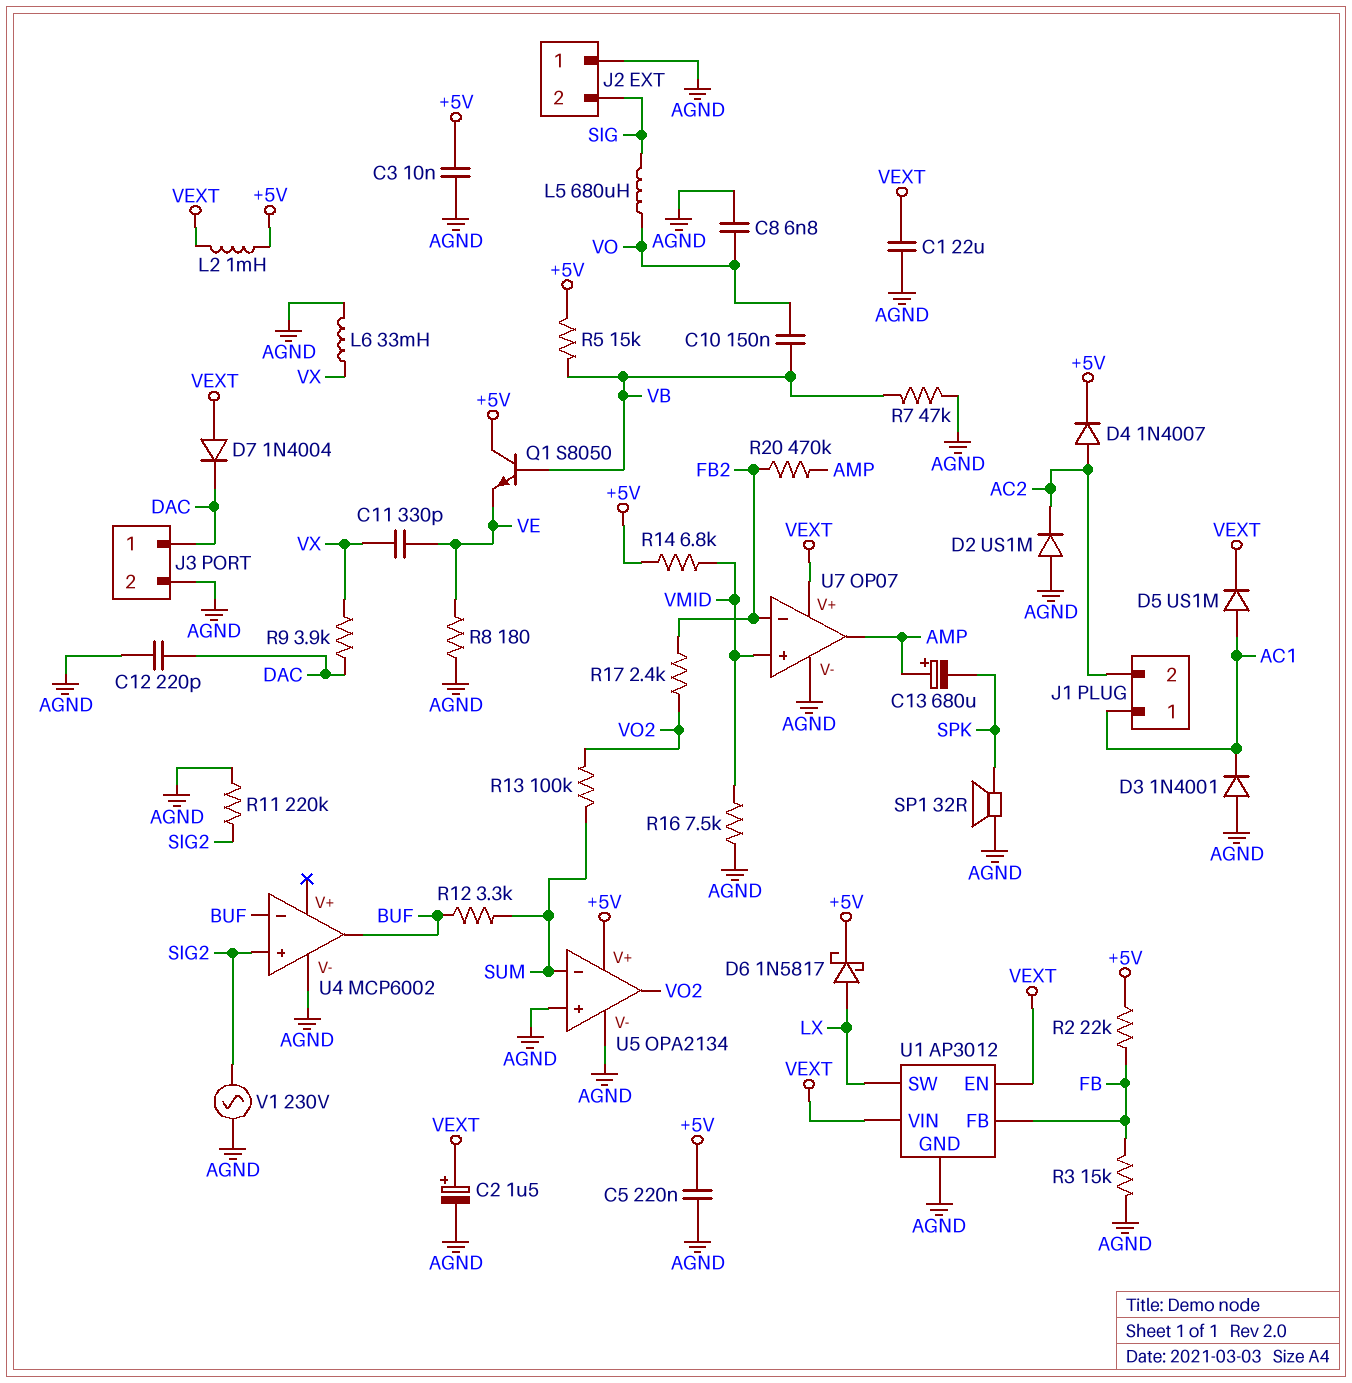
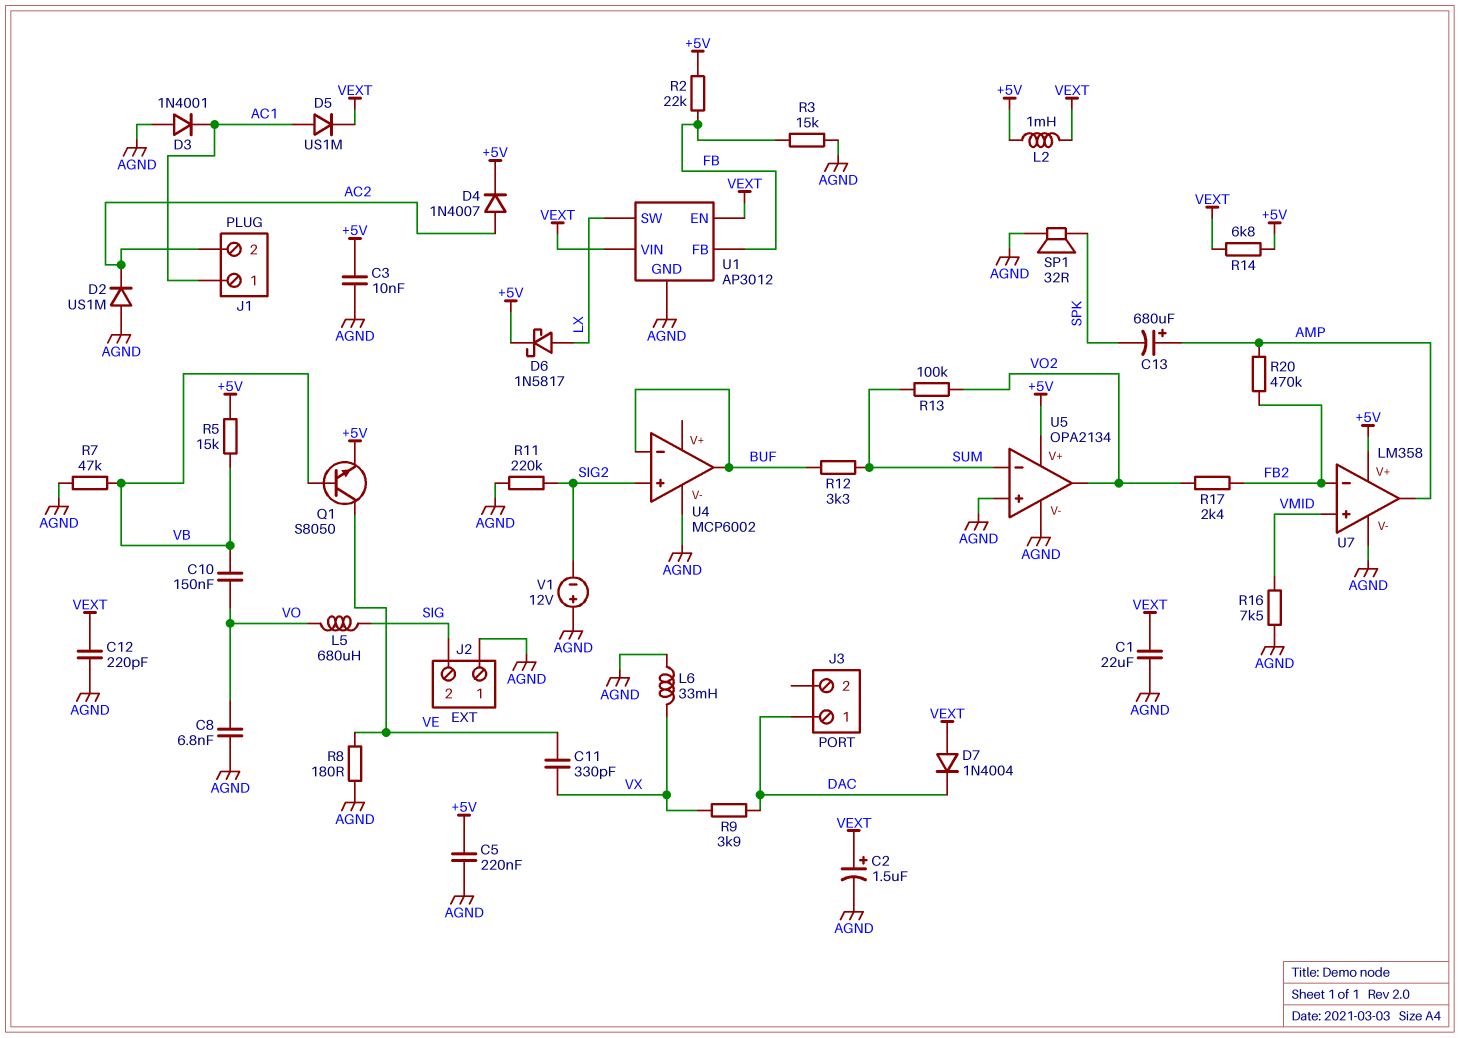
C12: 220pF (AGND, DAC) -> 220pF (AGND, VEXT)
J3 pin 2: AGND -> none
Q1: NPN S8050 (B VB, C +5V, E VE) -> NPN S8050 (B VB, C VE, E +5V)
R14: 6.8k (+5V, VMID) -> 6.8k (+5V, VEXT)
U7: OP07 -> LM358
U7 pin V+: VEXT -> +5V
V1: AC 230V (AGND, SIG2) -> 12V (plus AGND, minus SIG2)

